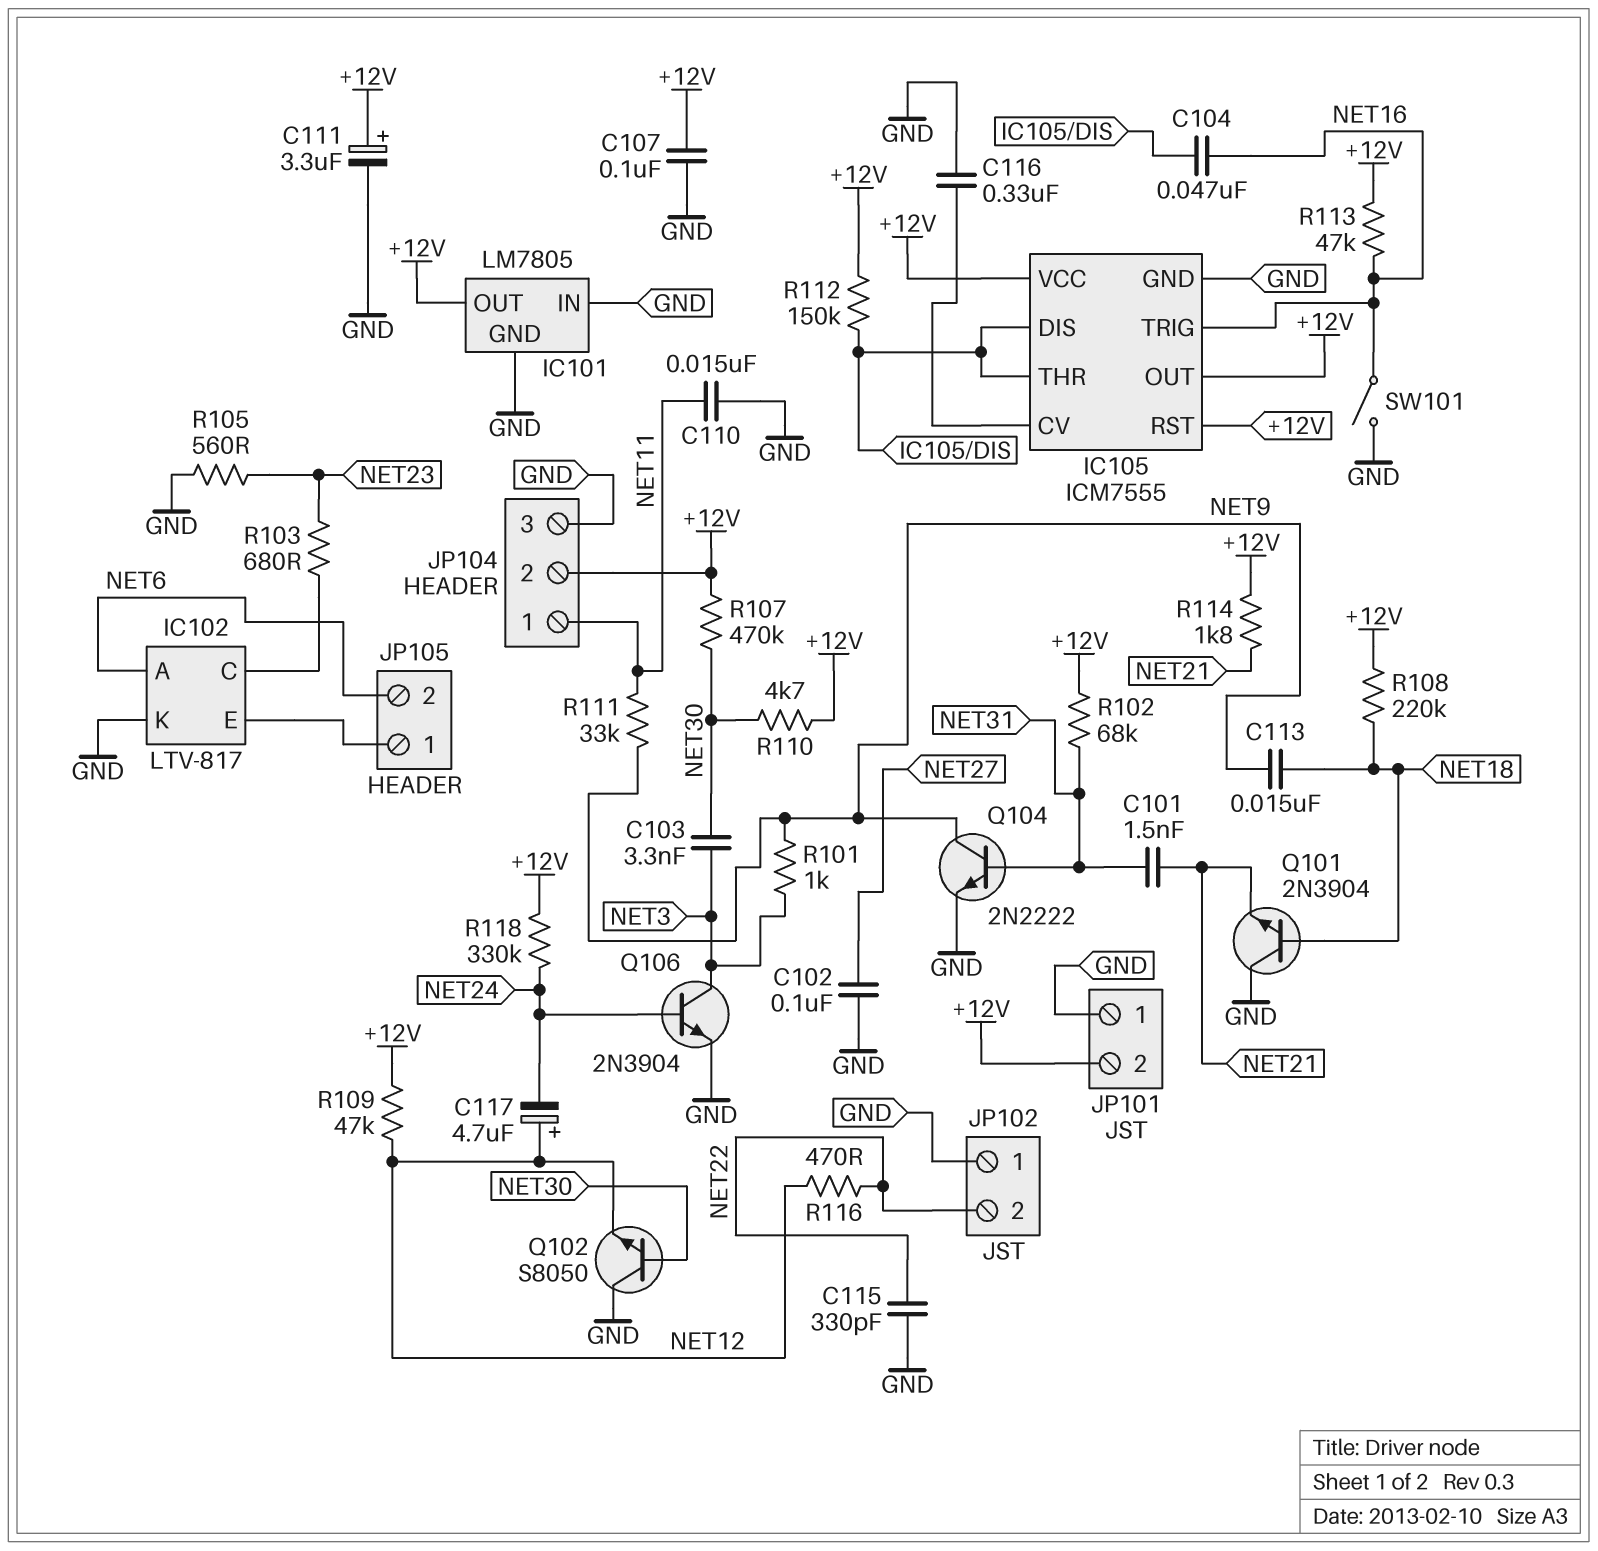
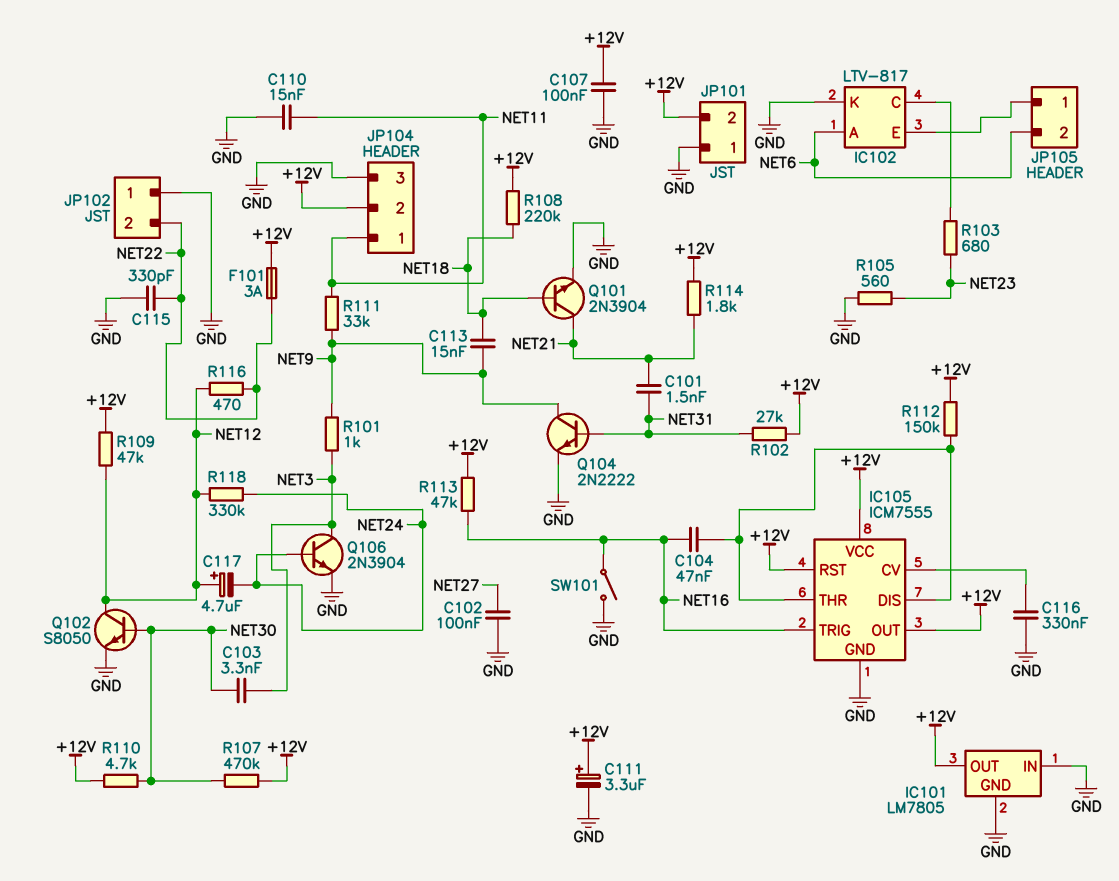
F101: none -> 3A (+12V, NET22)
Q101: NPN 2N3904 (B NET18, C GND, E NET21) -> NPN 2N3904 (B NET18, C NET21, E GND)
Q102: NPN S8050 (B NET30, C GND, E NET12) -> NPN S8050 (B NET30, C NET12, E GND)
R102: 68k (+12V, NET31) -> 27k (+12V, NET31)
R118: 330k (+12V, NET24) -> 330k (NET12, NET24)

